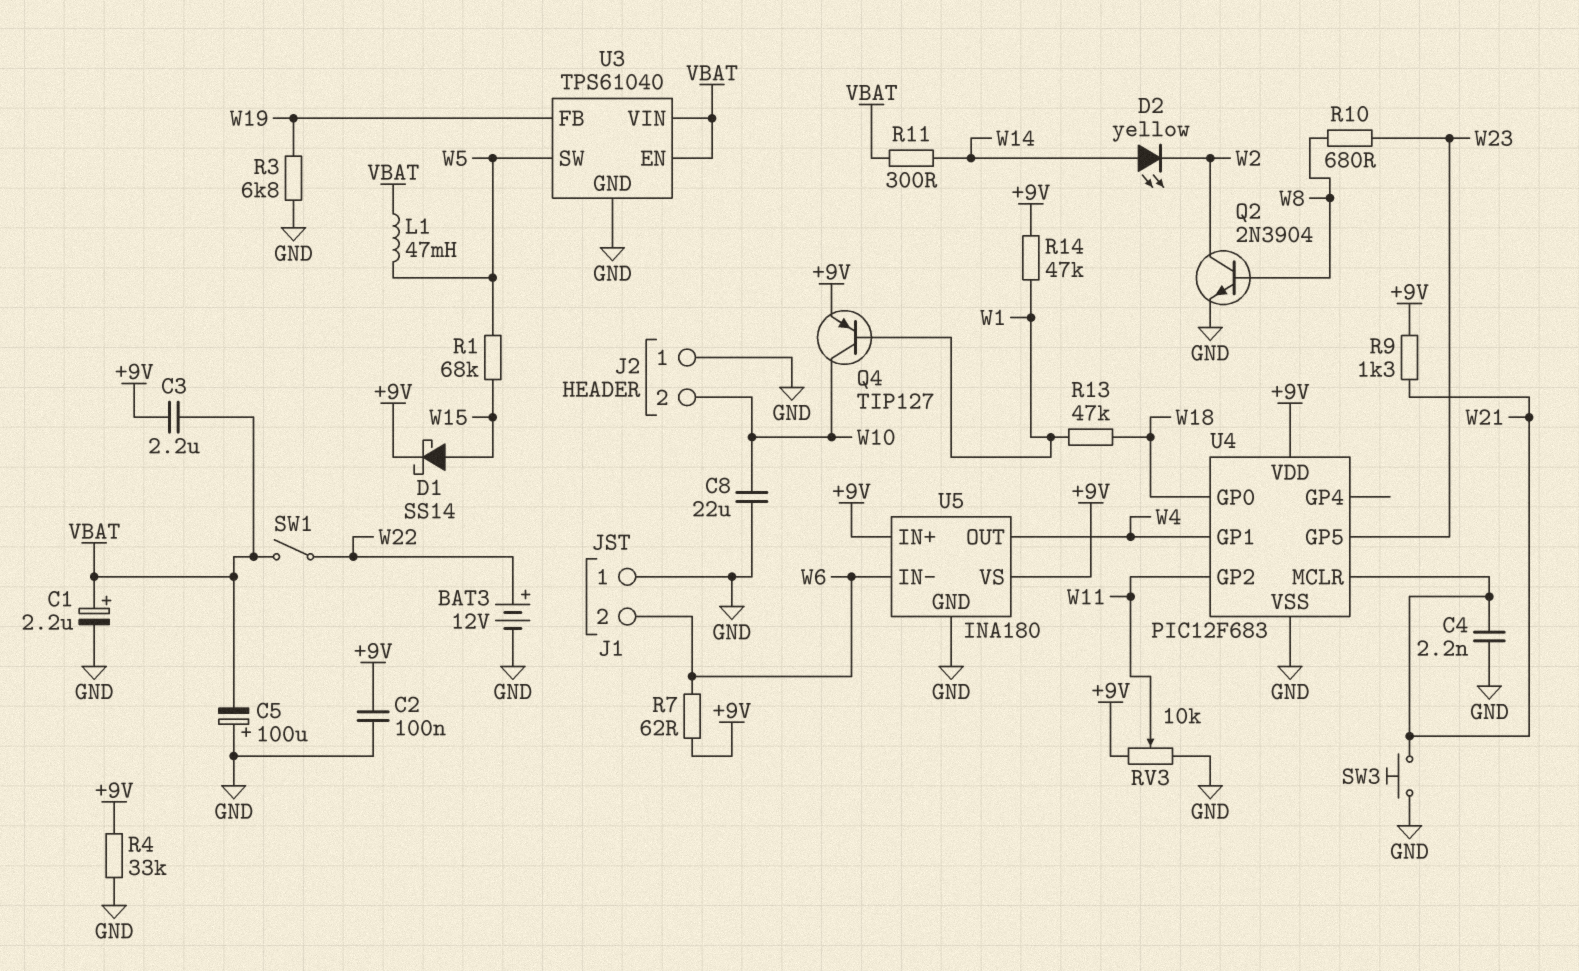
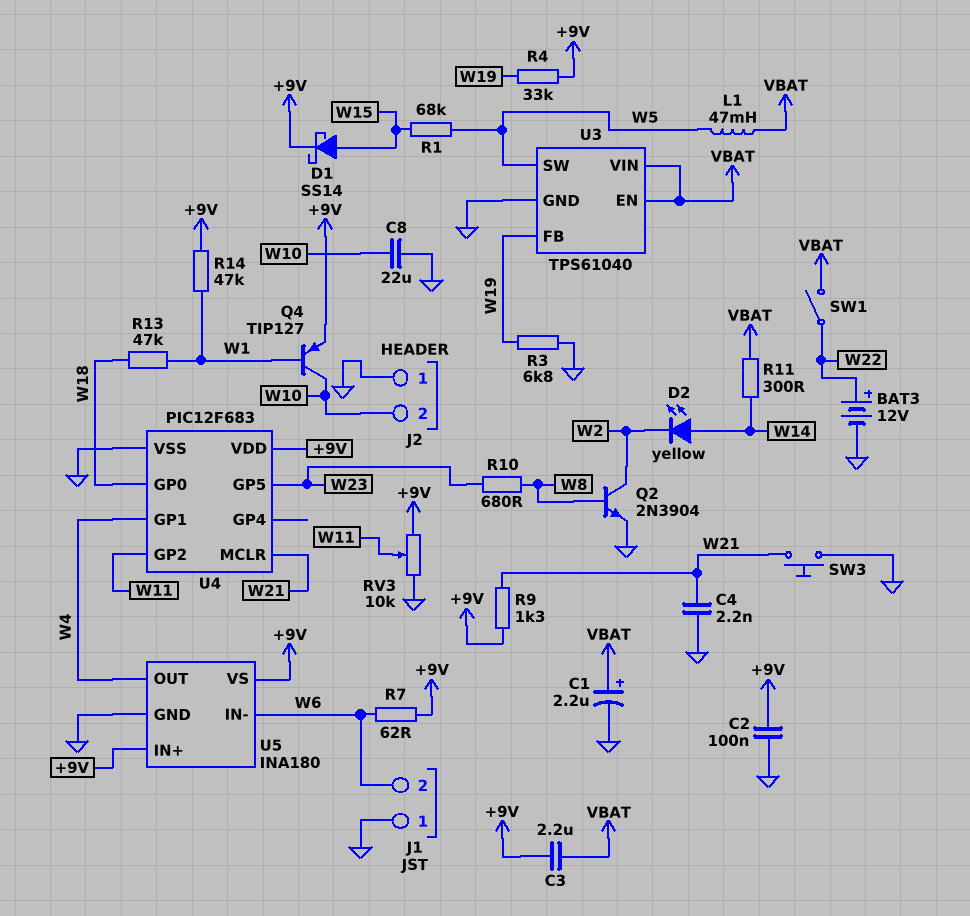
C5: 100uF (plus GND, minus VBAT) -> none
R4: 33k (+9V, GND) -> 33k (+9V, W19)

